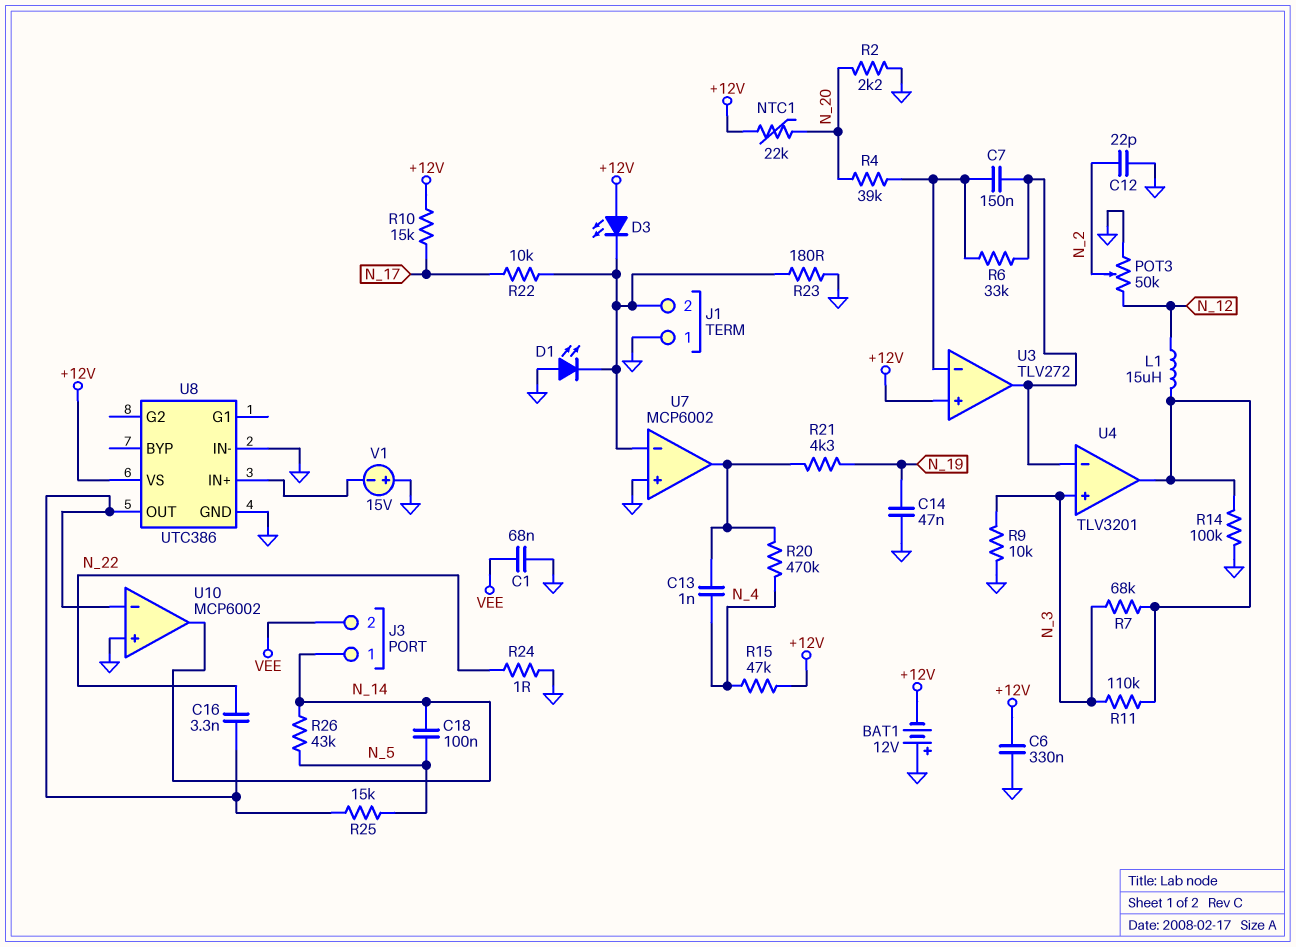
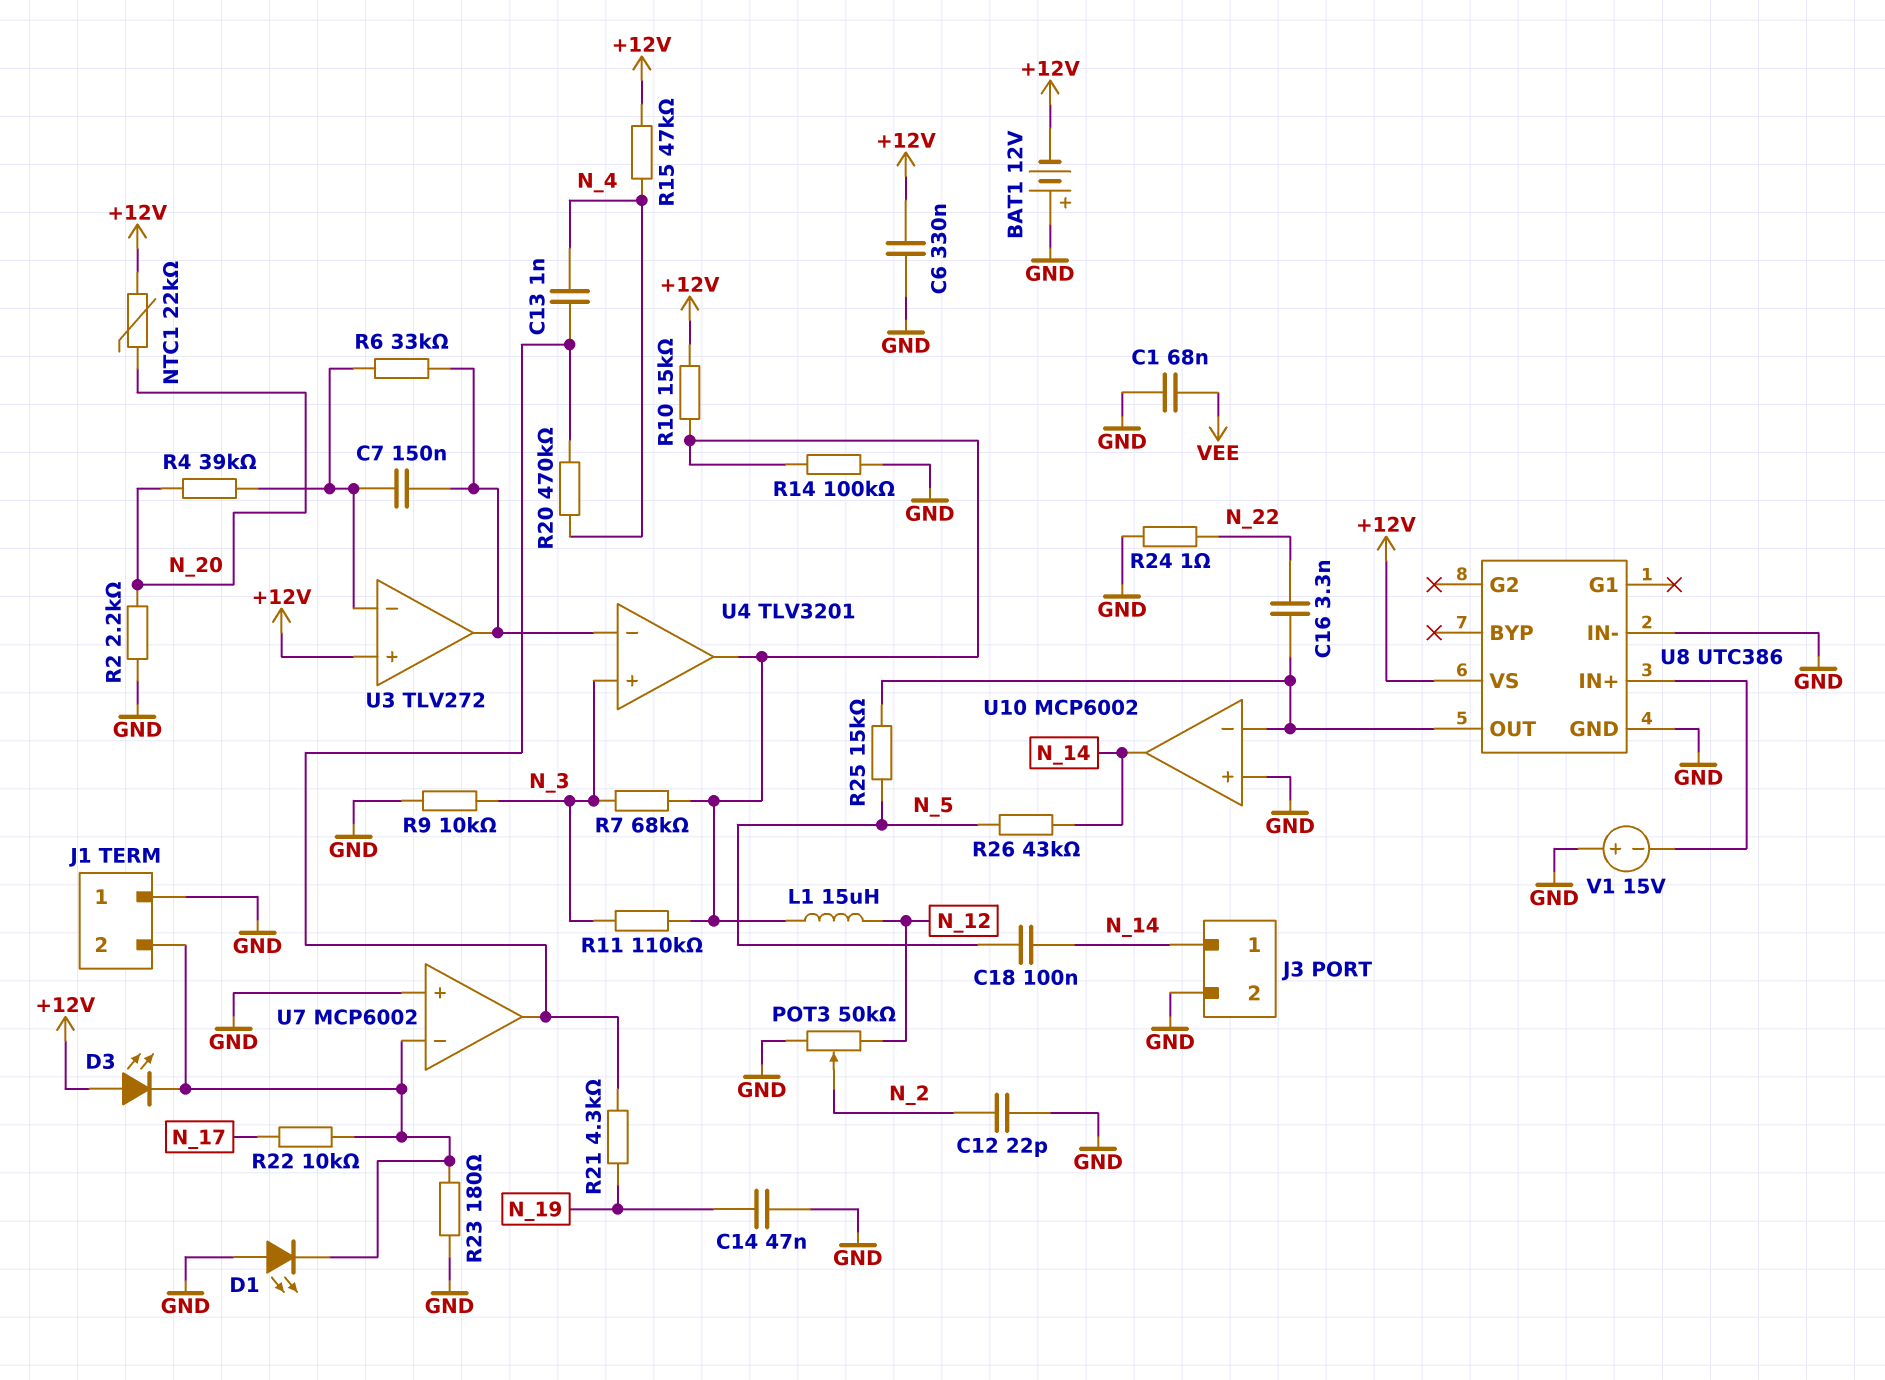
J3 pin 2: VEE -> GND
R10: 15k (+12V, N_17) -> 15k (+12V, U4/out)

